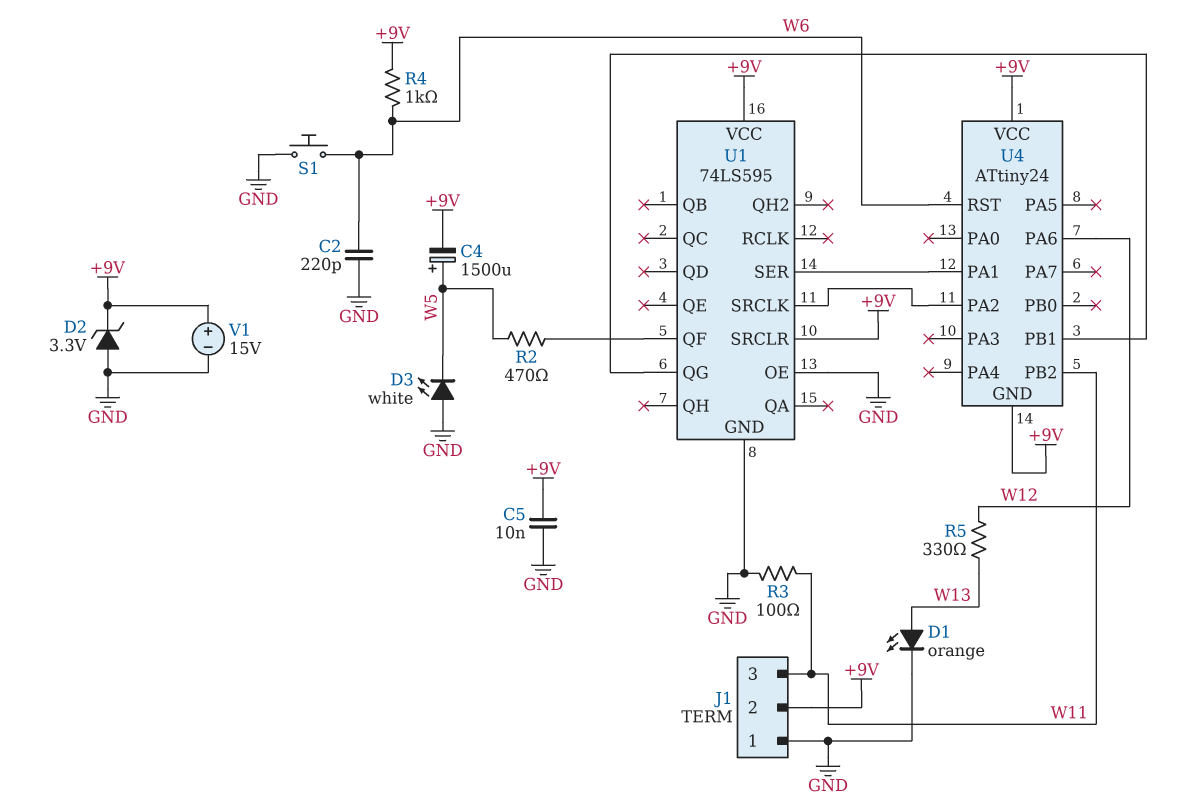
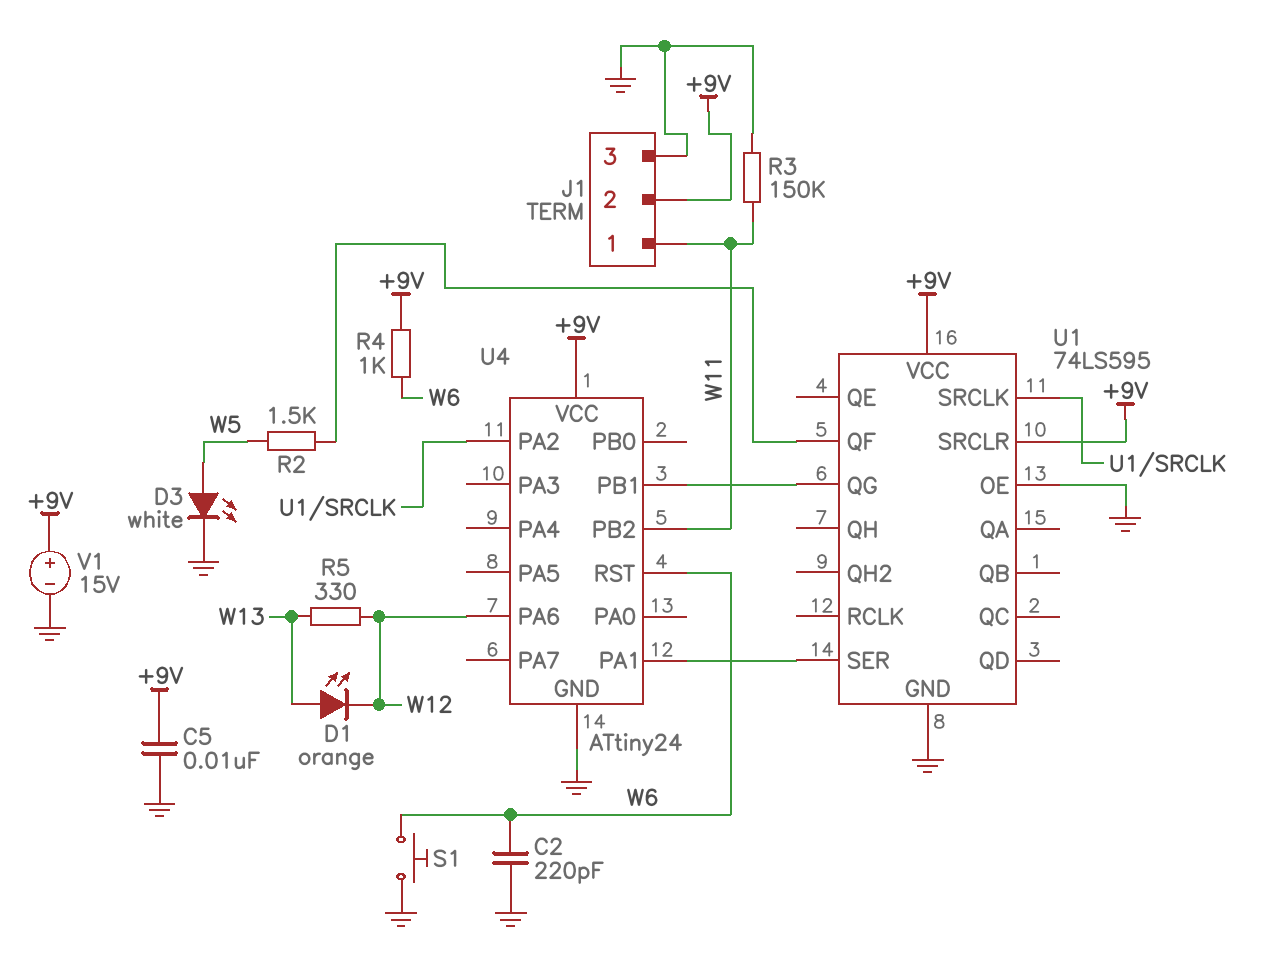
C4: 1500uF (plus W5, minus +9V) -> none
D1: LED orange (A W13, K GND) -> LED orange (A W13, K W12)
D2: zener 3.3V (A GND, K +9V) -> none
D3: LED white (A GND, K W5) -> LED white (A W5, K GND)
J1 pin 1: GND -> W11
J1 pin 3: W11 -> GND
R2: 470 (U1/QF, W5) -> 1.5k (U1/QF, W5)
R3: 100 (GND, W11) -> 150k (GND, W11)
U4 pin GND: +9V -> GND

